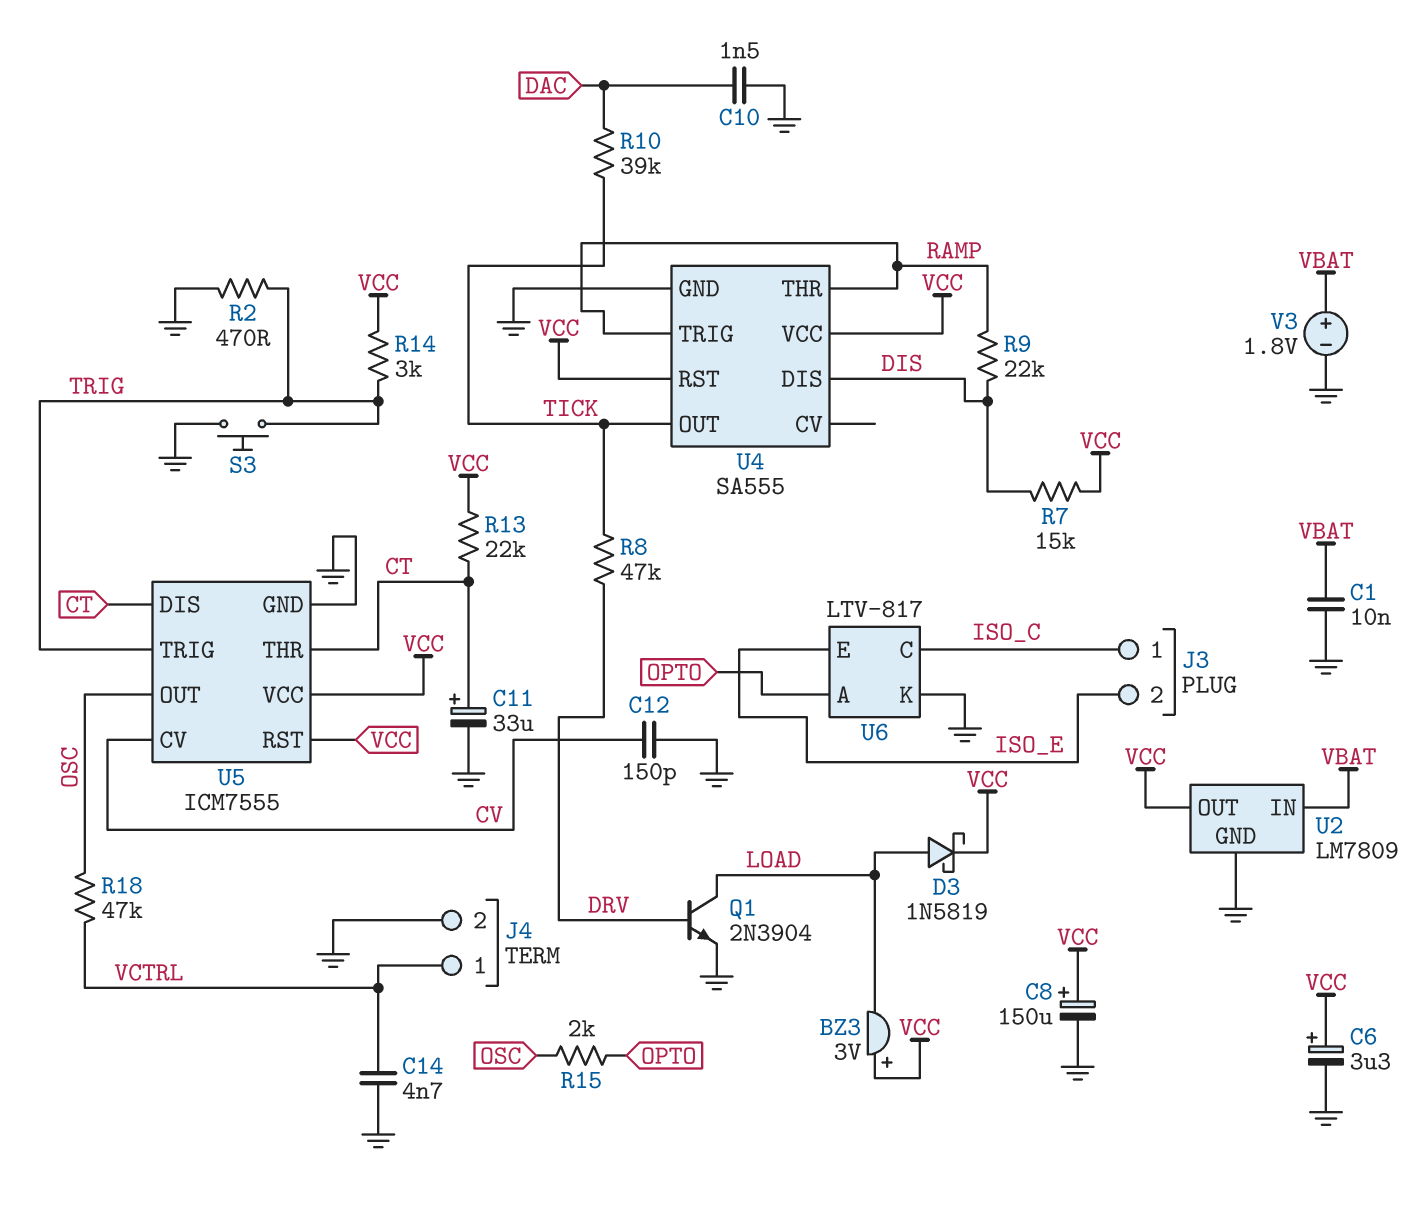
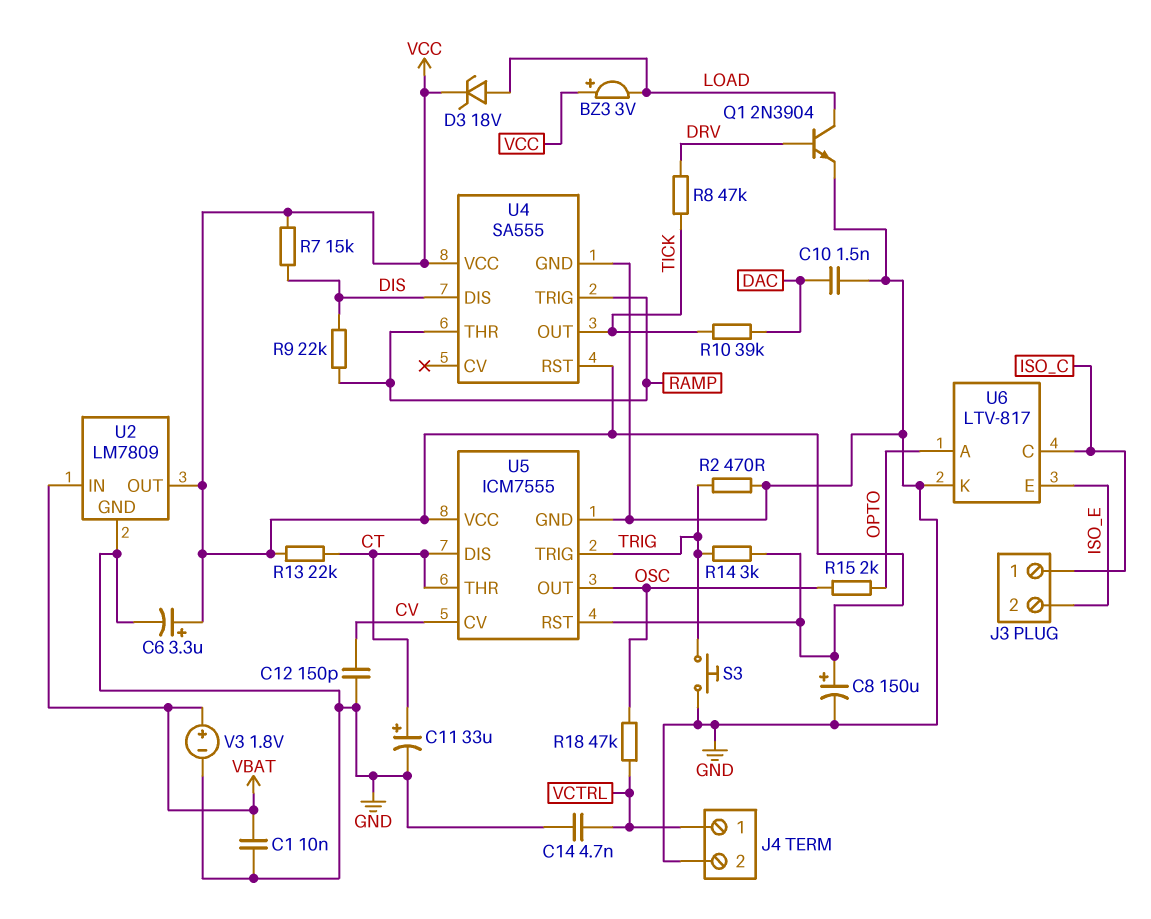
D3: schottky 1N5819 (A LOAD, K VCC) -> zener 18V (A LOAD, K VCC)

